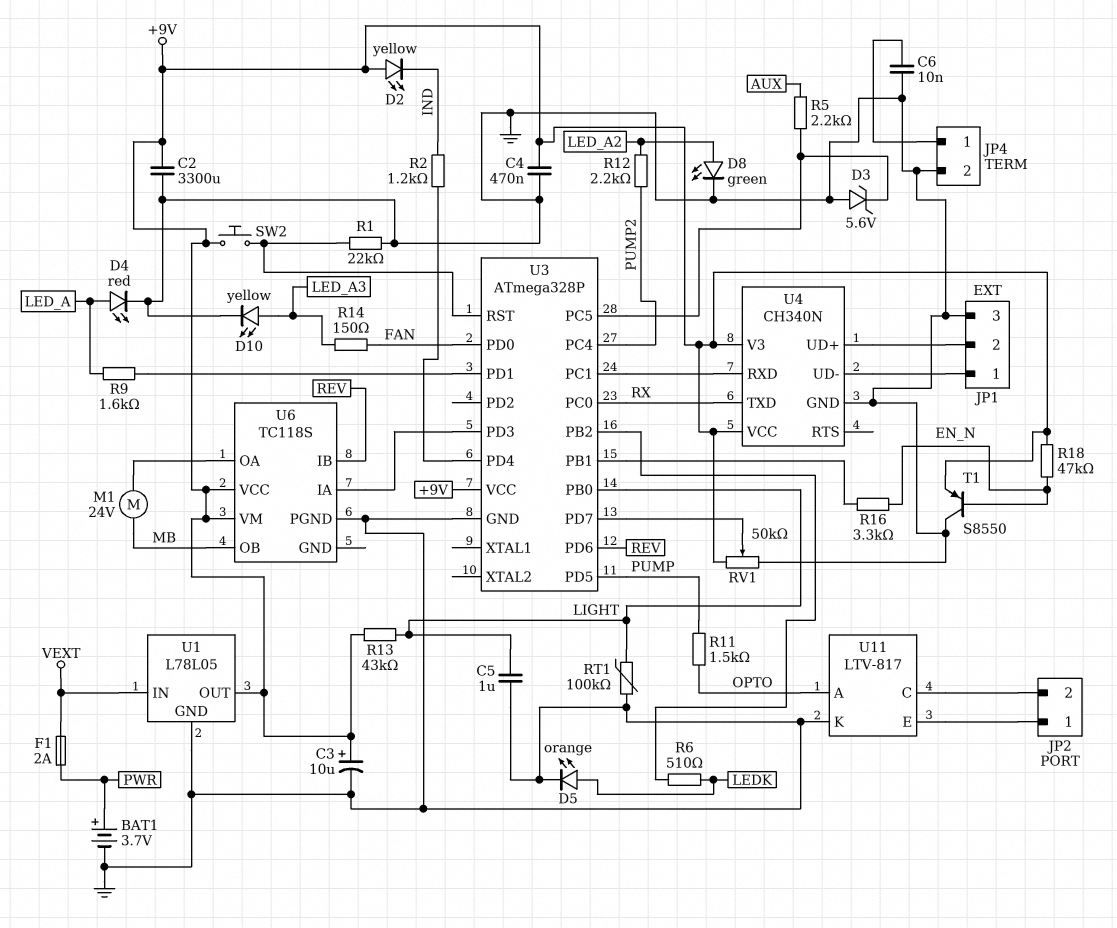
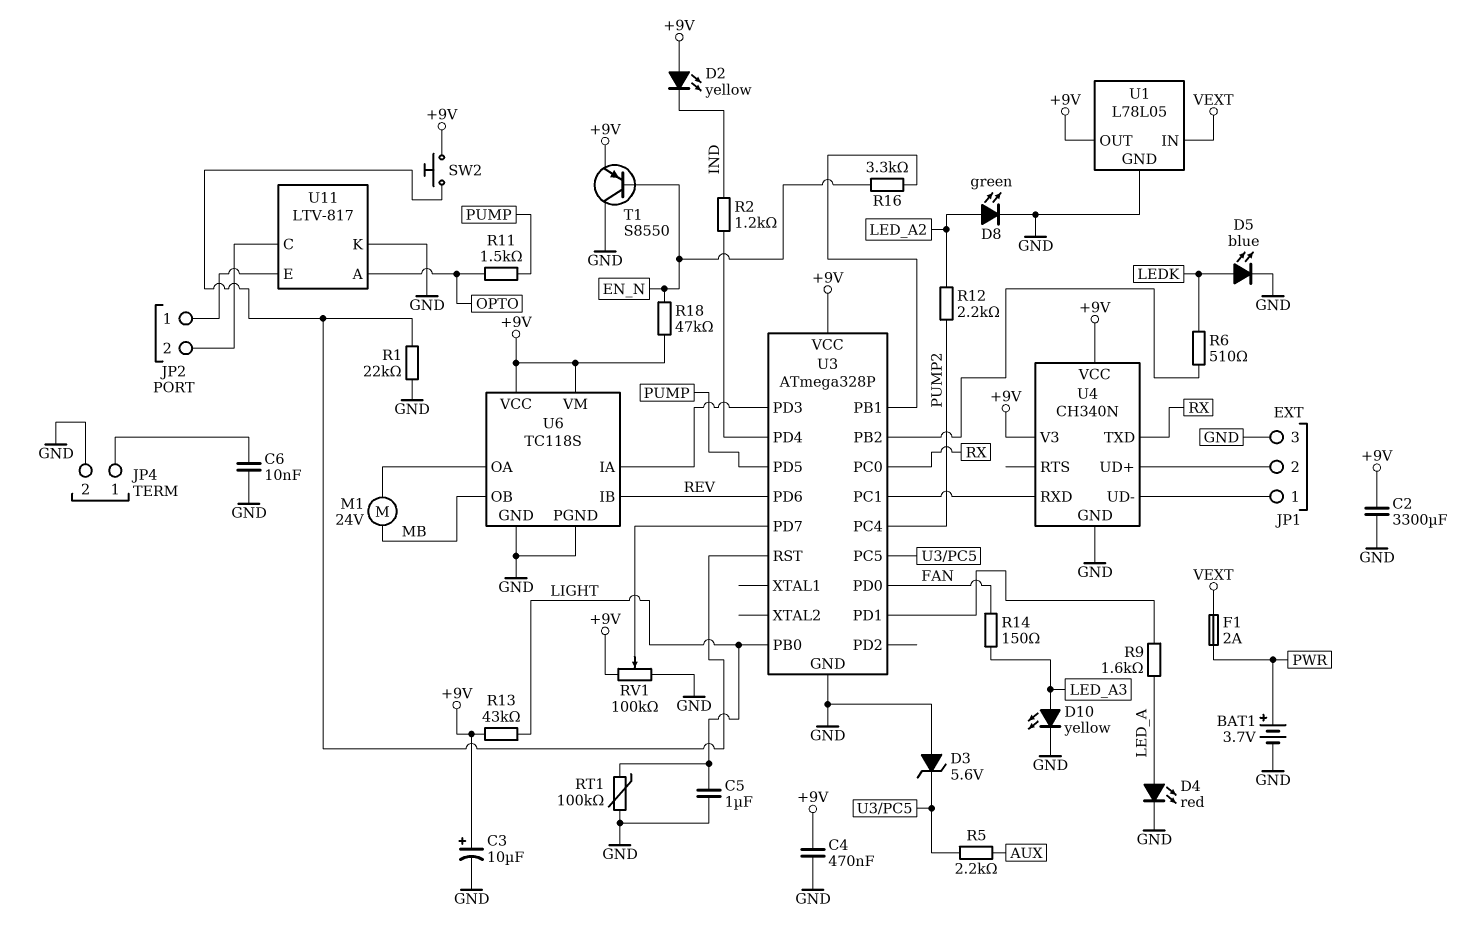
D5: LED orange (A LEDK, K GND) -> LED blue (A LEDK, K GND)
RV1: 50k (+9V, GND, wiper U3/PD7) -> 100k (+9V, GND, wiper U3/PD7)
U6 pin GND: none -> GND

